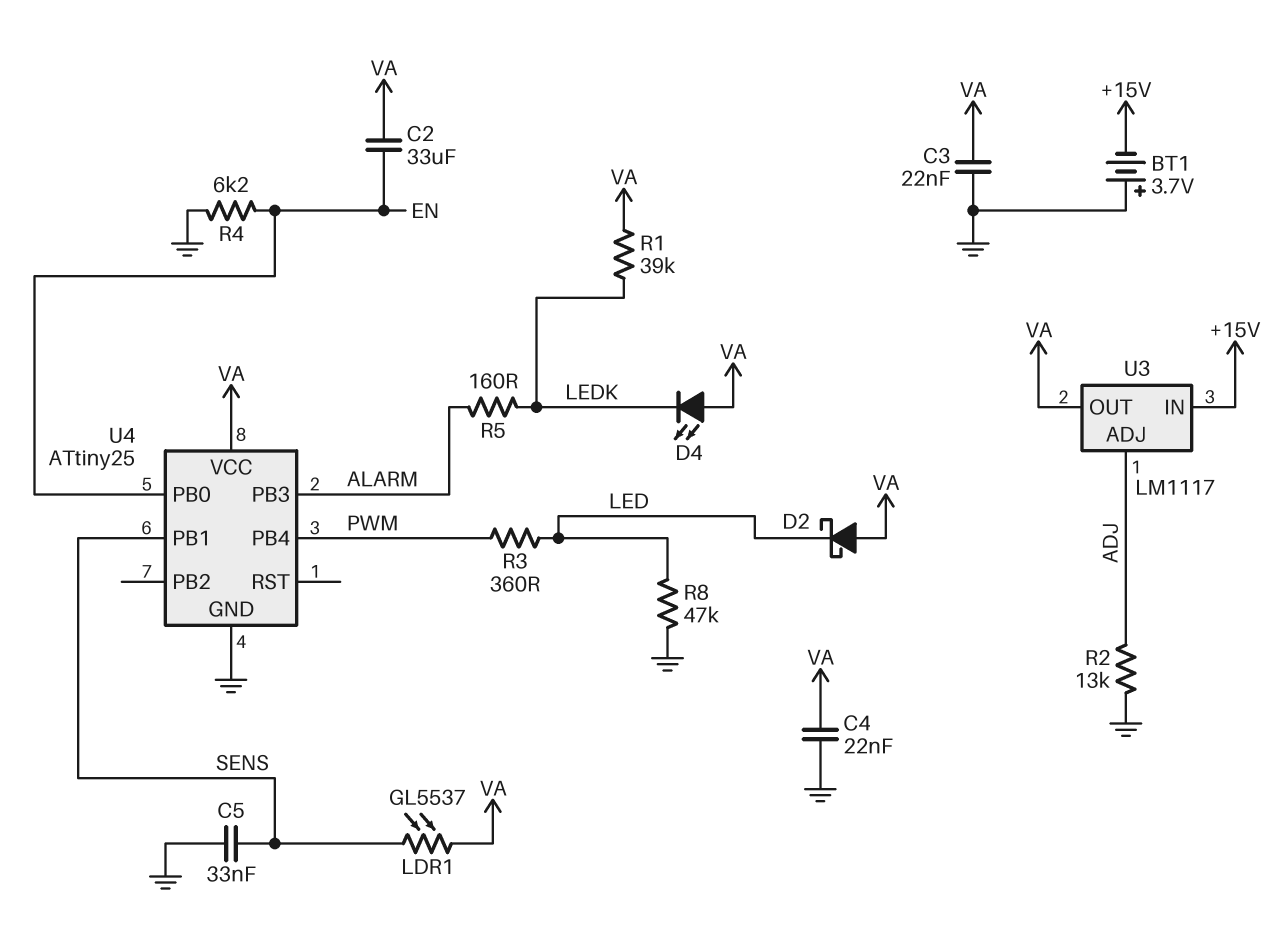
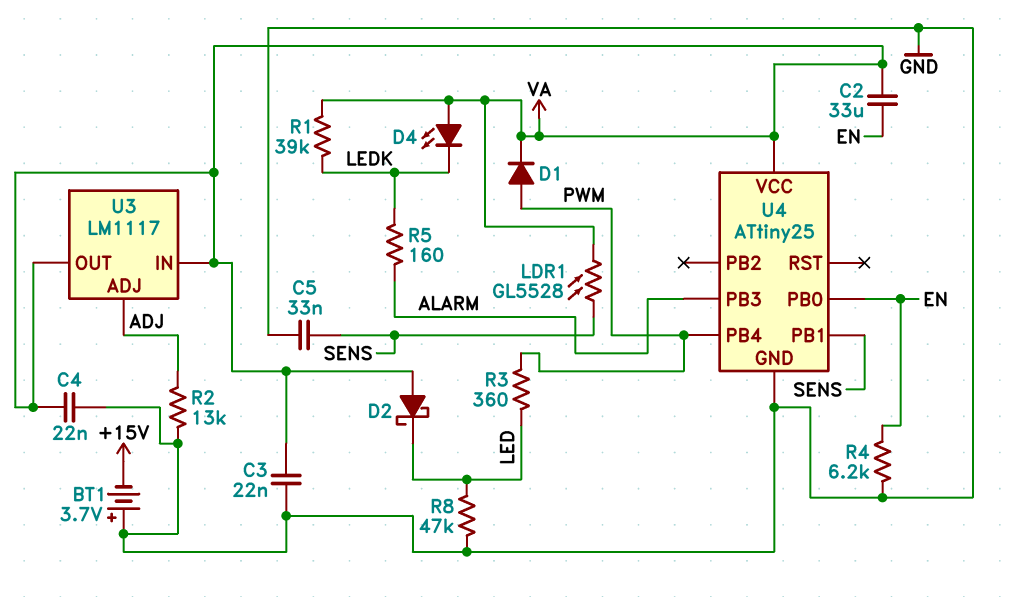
D1: none -> diode (A PWM, K VA)
LDR1: GL5537 (SENS, VA) -> GL5528 (SENS, VA)
U3 pin IN: +15V -> VA

